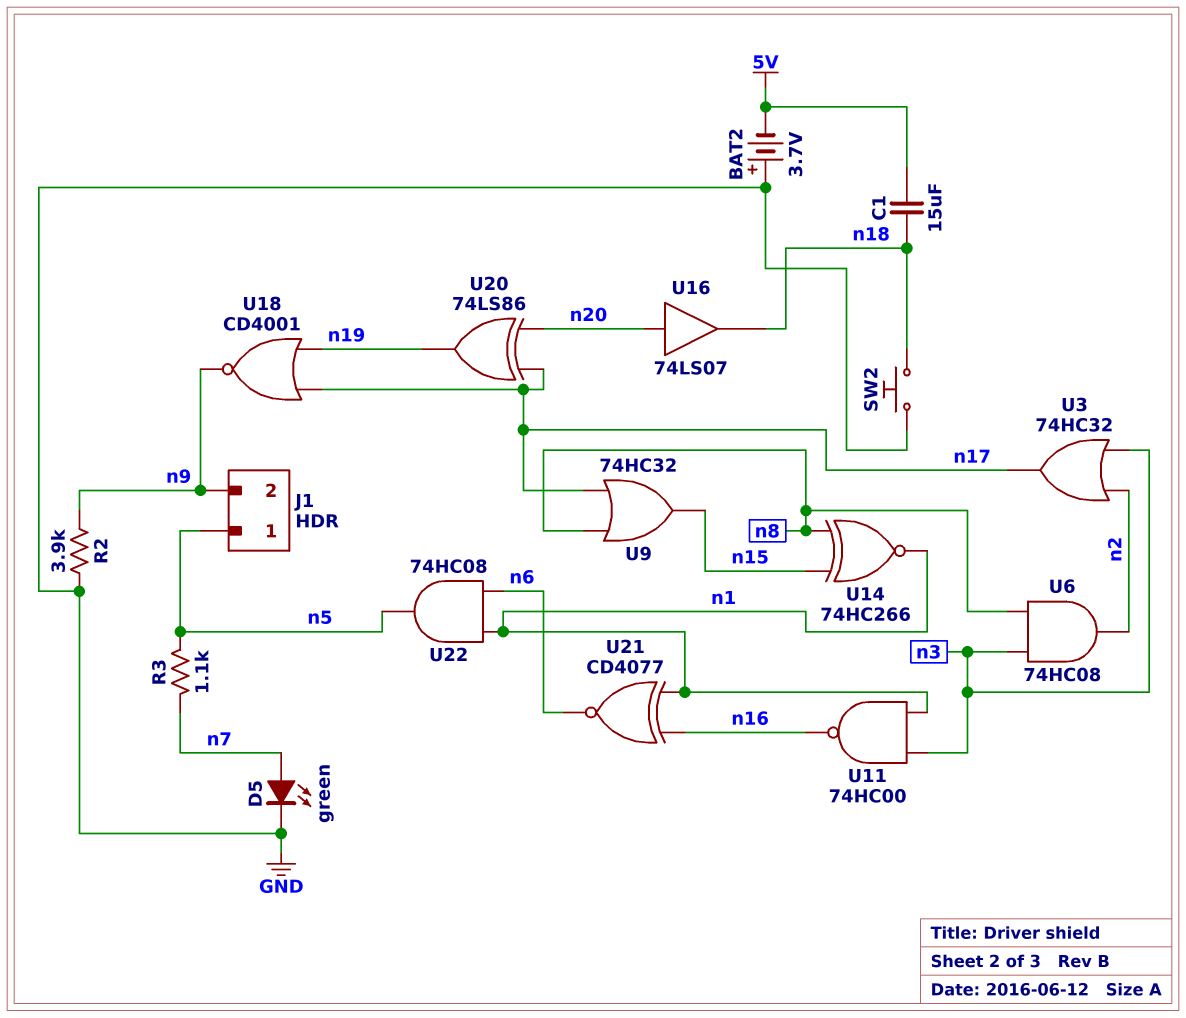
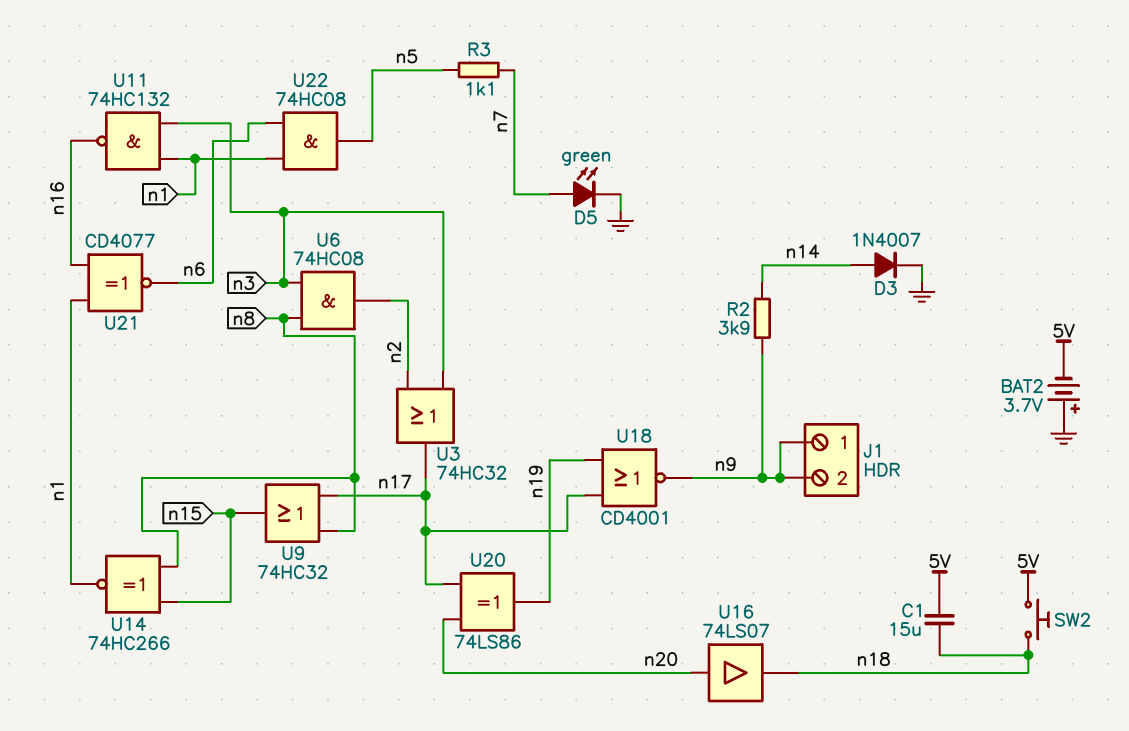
D3: none -> diode 1N4007 (A n14, K GND)
J1 pin 1: n5 -> n9
R2: 3.9k (GND, n9) -> 3.9k (n9, n14)
SW2: button (GND, n18) -> button (5V, n18)
U11: NAND 74HC00 (in n1, in n3, out n16) -> NAND 74HC132 (in n1, in n3, out n16)

